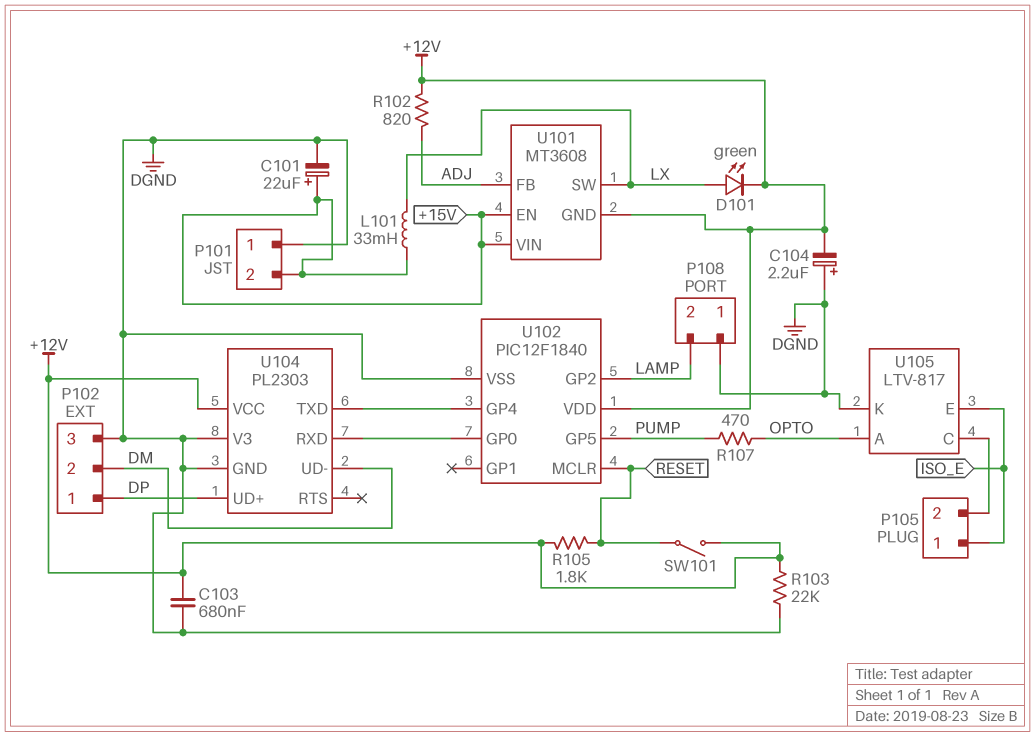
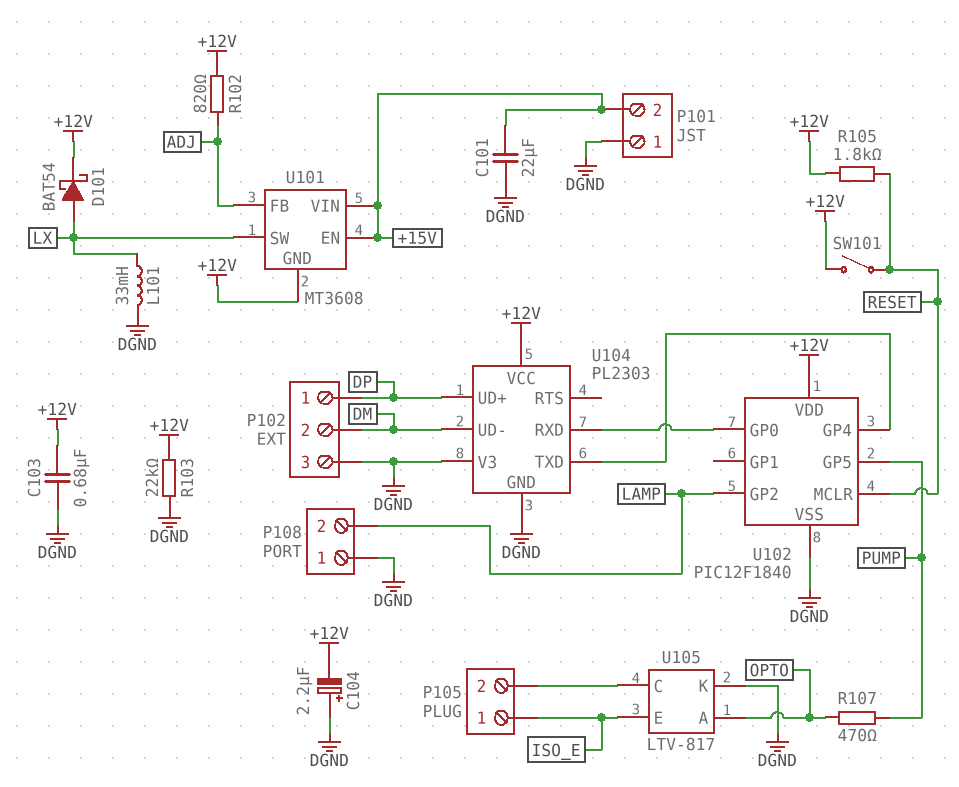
C101: 22uF (plus +15V, minus DGND) -> 22uF (+15V, DGND)
D101: LED green (A LX, K +12V) -> schottky BAT54 (A LX, K +12V)
L101: 33mH (+15V, LX) -> 33mH (DGND, LX)

